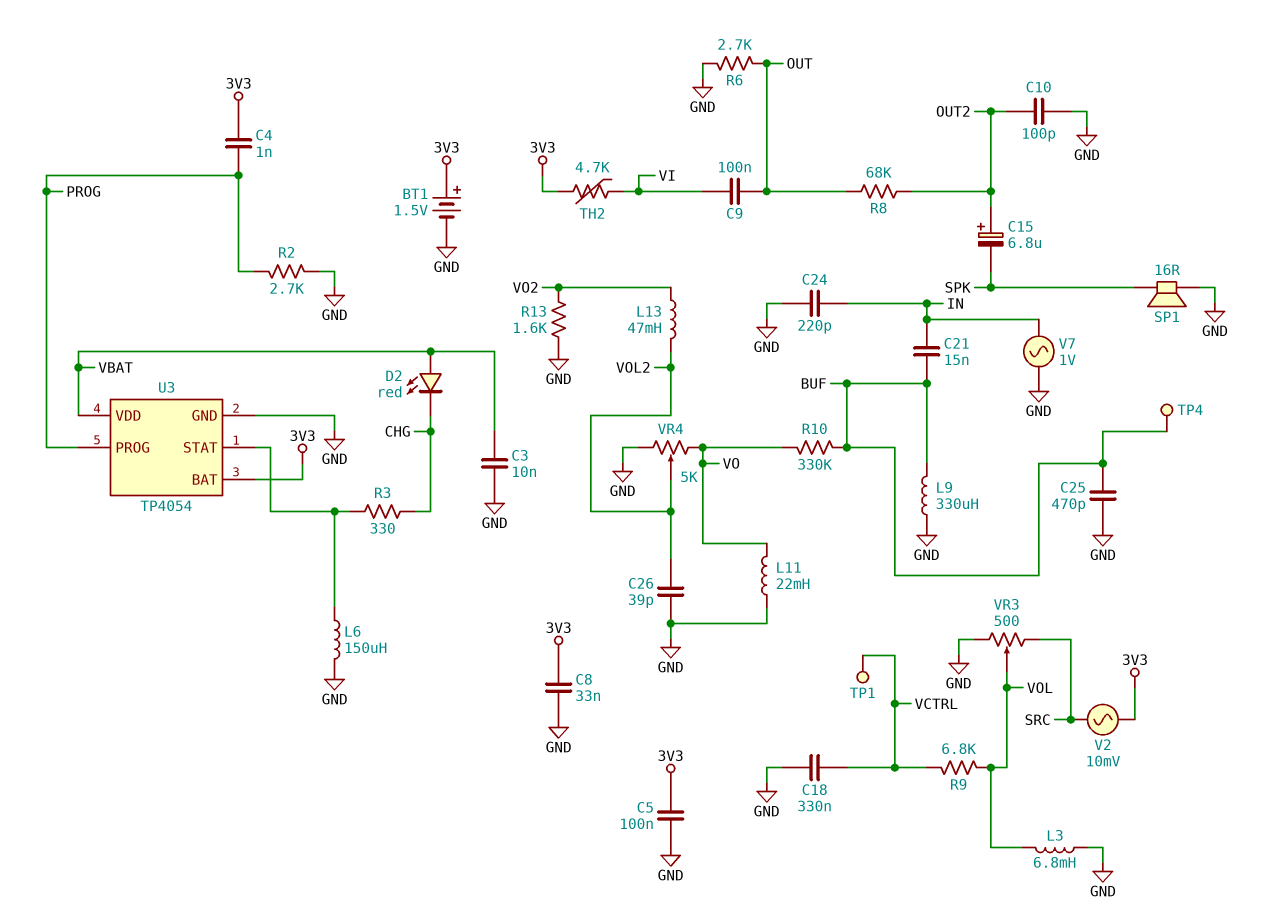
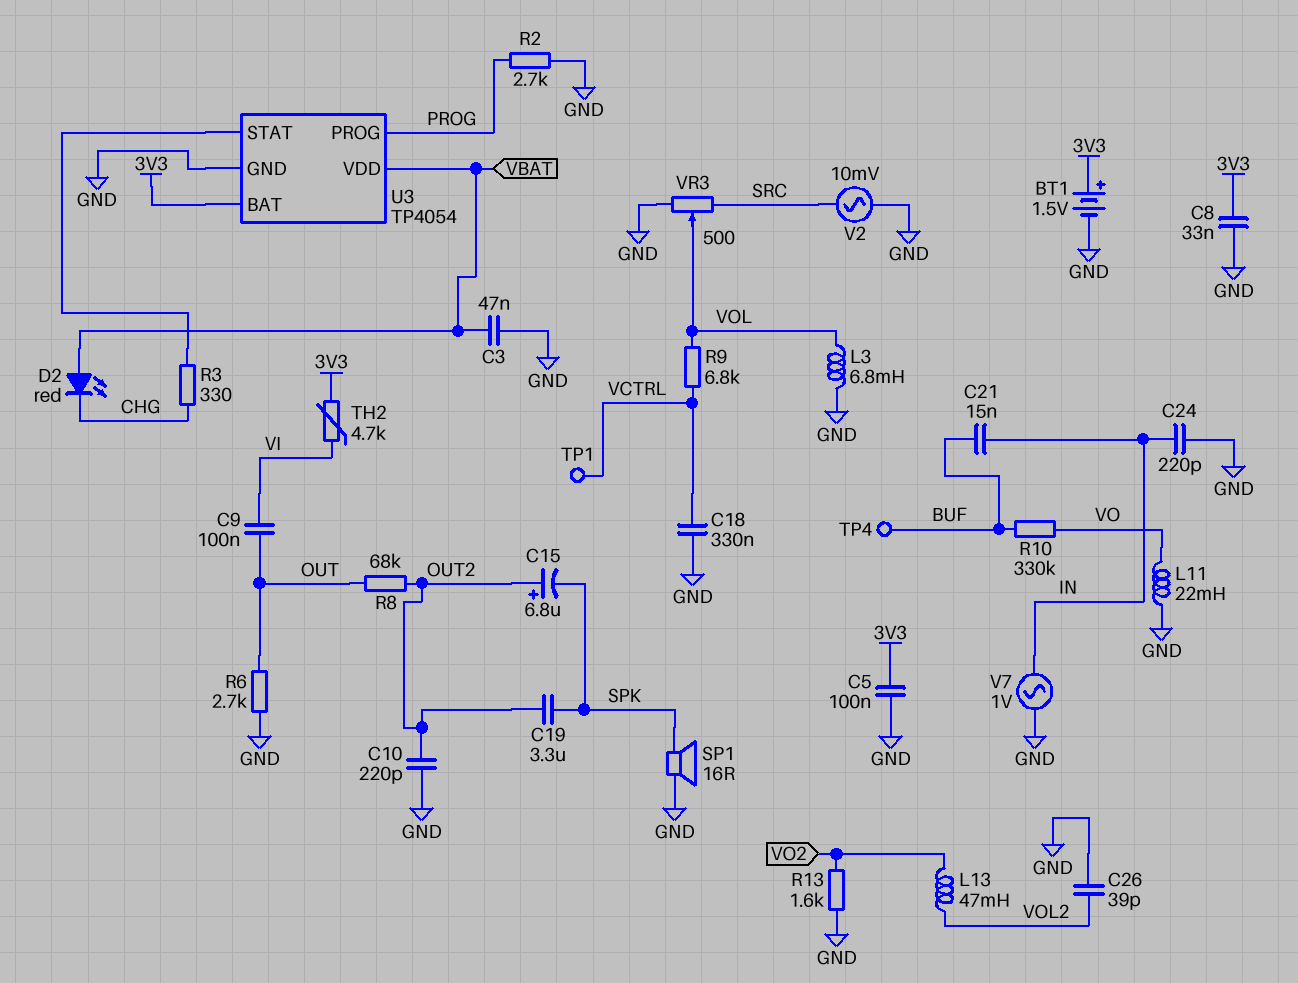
C3: 10nF (GND, VBAT) -> 47nF (GND, VBAT)
C4: 1nF (3V3, PROG) -> none
C10: 100pF (GND, OUT2) -> 220pF (GND, OUT2)
C19: none -> 3.3uF (OUT2, SPK)
C25: 470pF (BUF, GND) -> none
L6: 150uH (GND, U3/STAT) -> none
L9: 330uH (BUF, GND) -> none
V2: AC 10mV (3V3, SRC) -> AC 10mV (GND, SRC)
VR4: 5k (GND, VO, wiper VOL2) -> none

